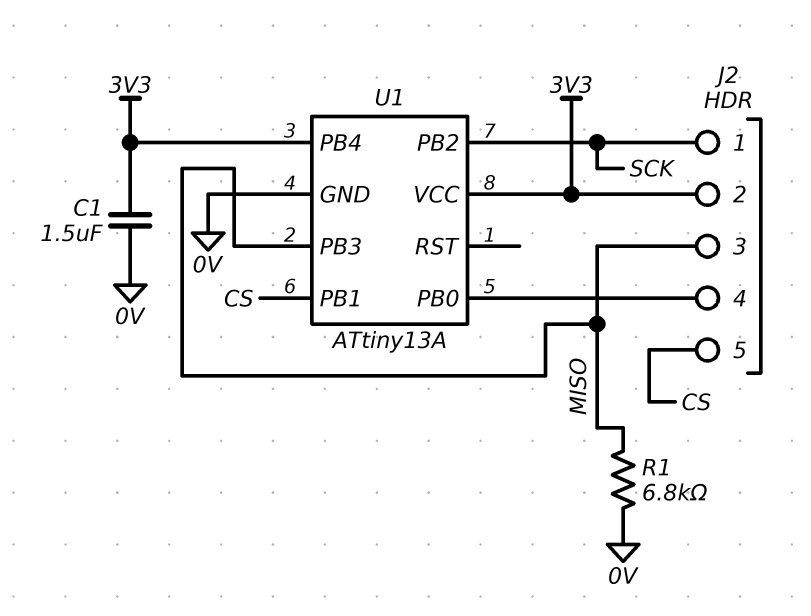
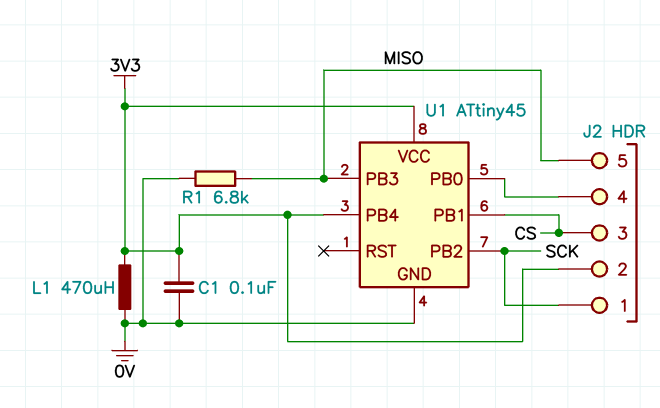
C1: 1.5uF (0V, 3V3) -> 100nF (0V, 3V3)
J2 pin 3: MISO -> CS
J2 pin 5: CS -> MISO
L1: none -> 470uH (0V, 3V3)
U1: ATtiny13A -> ATtiny45

